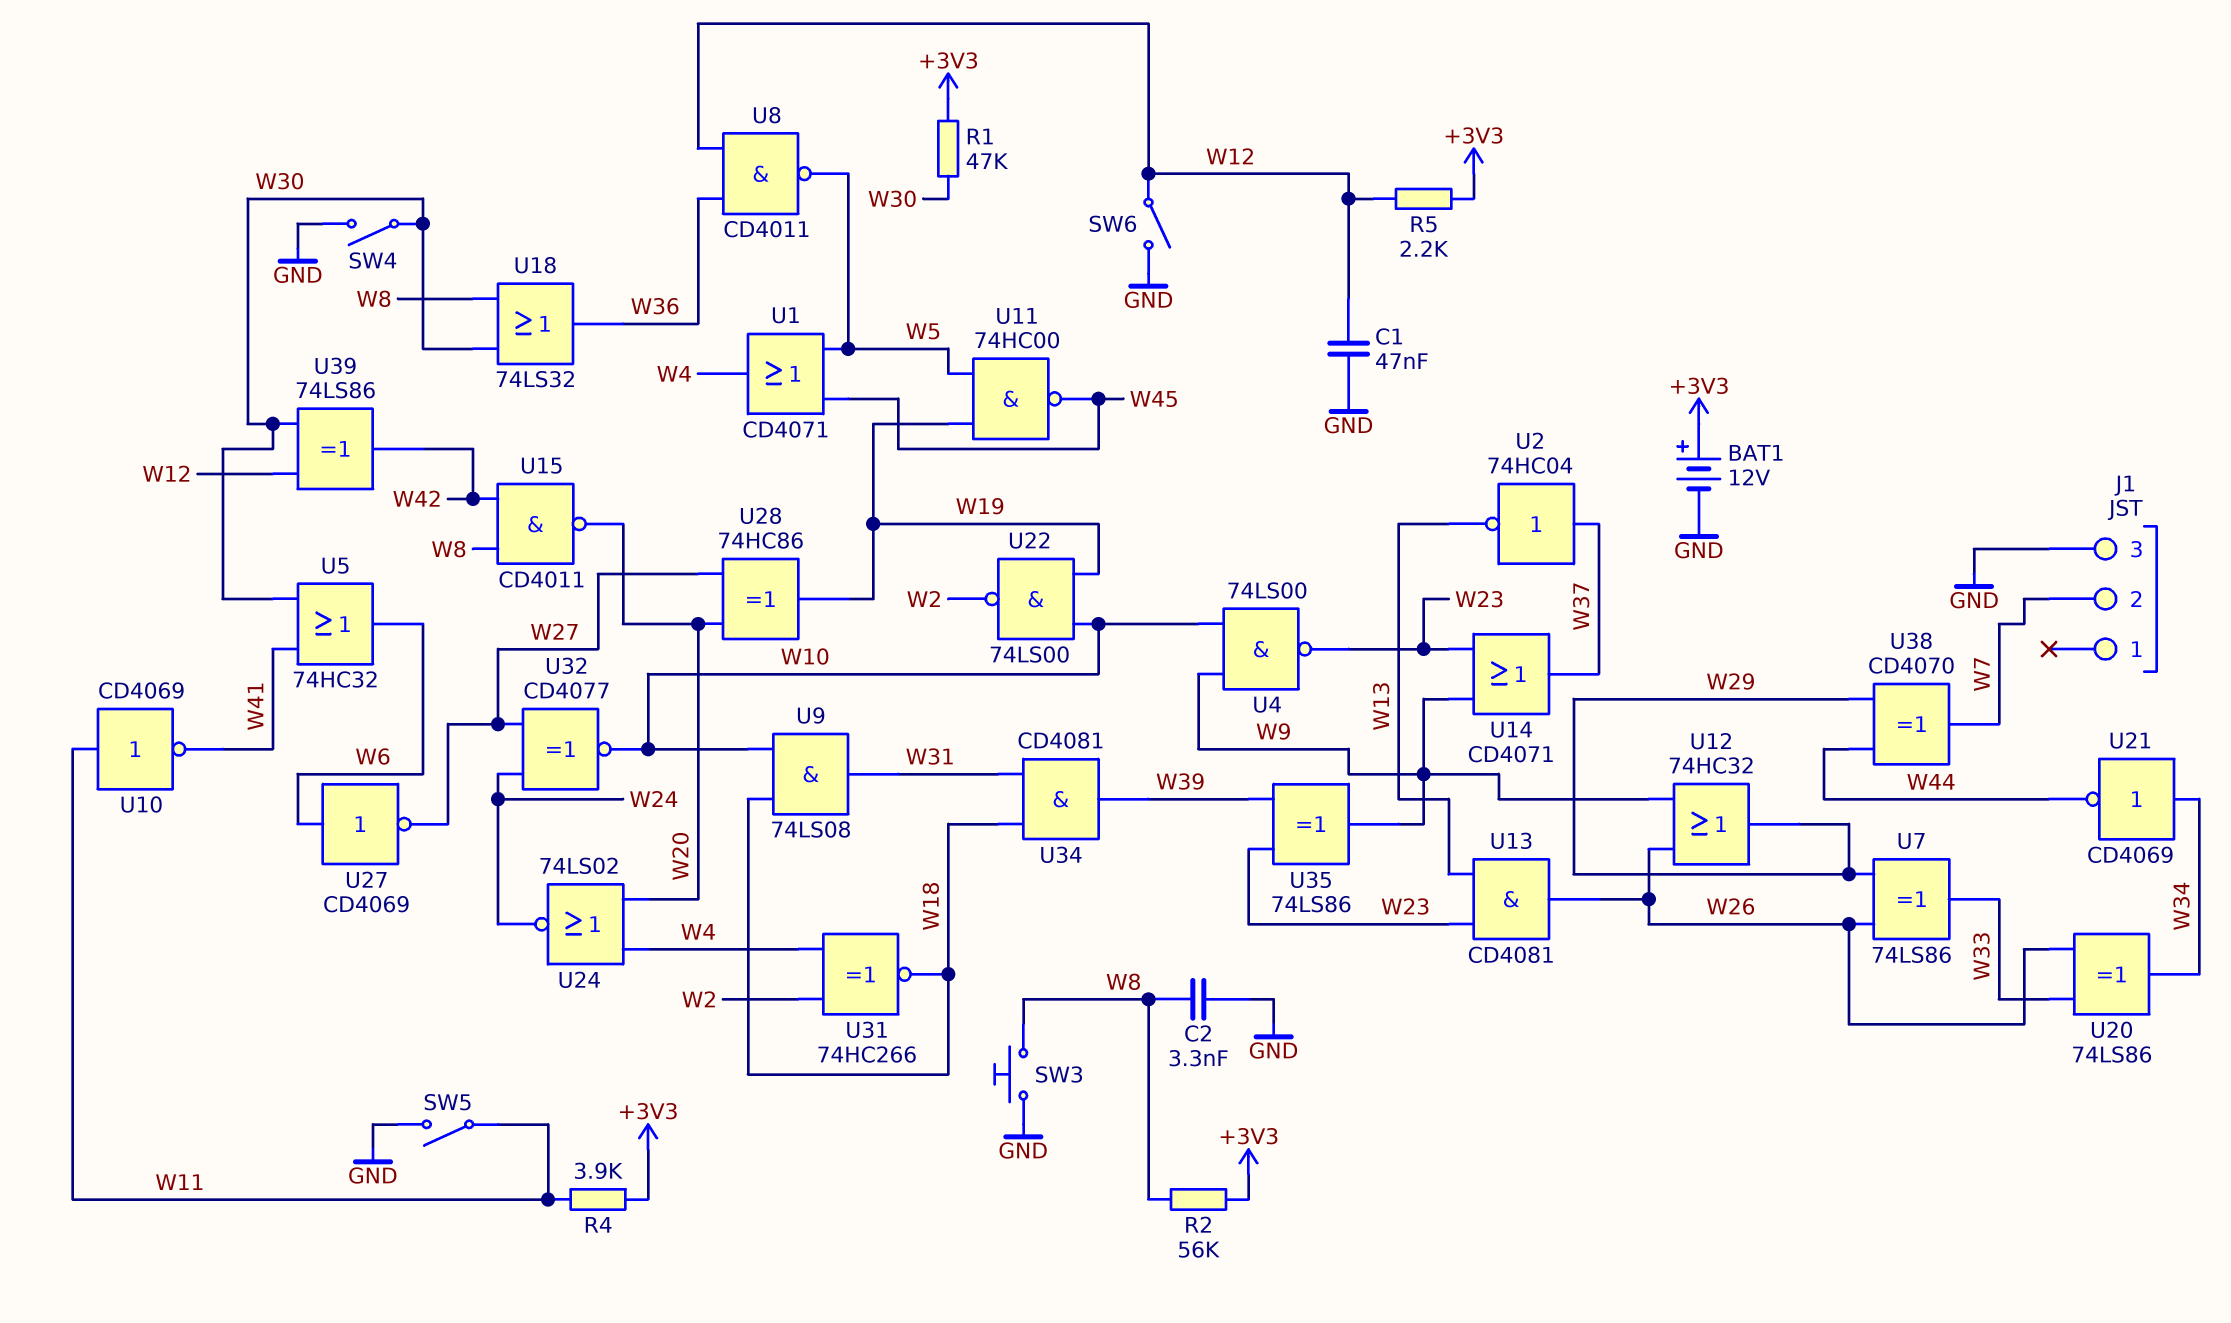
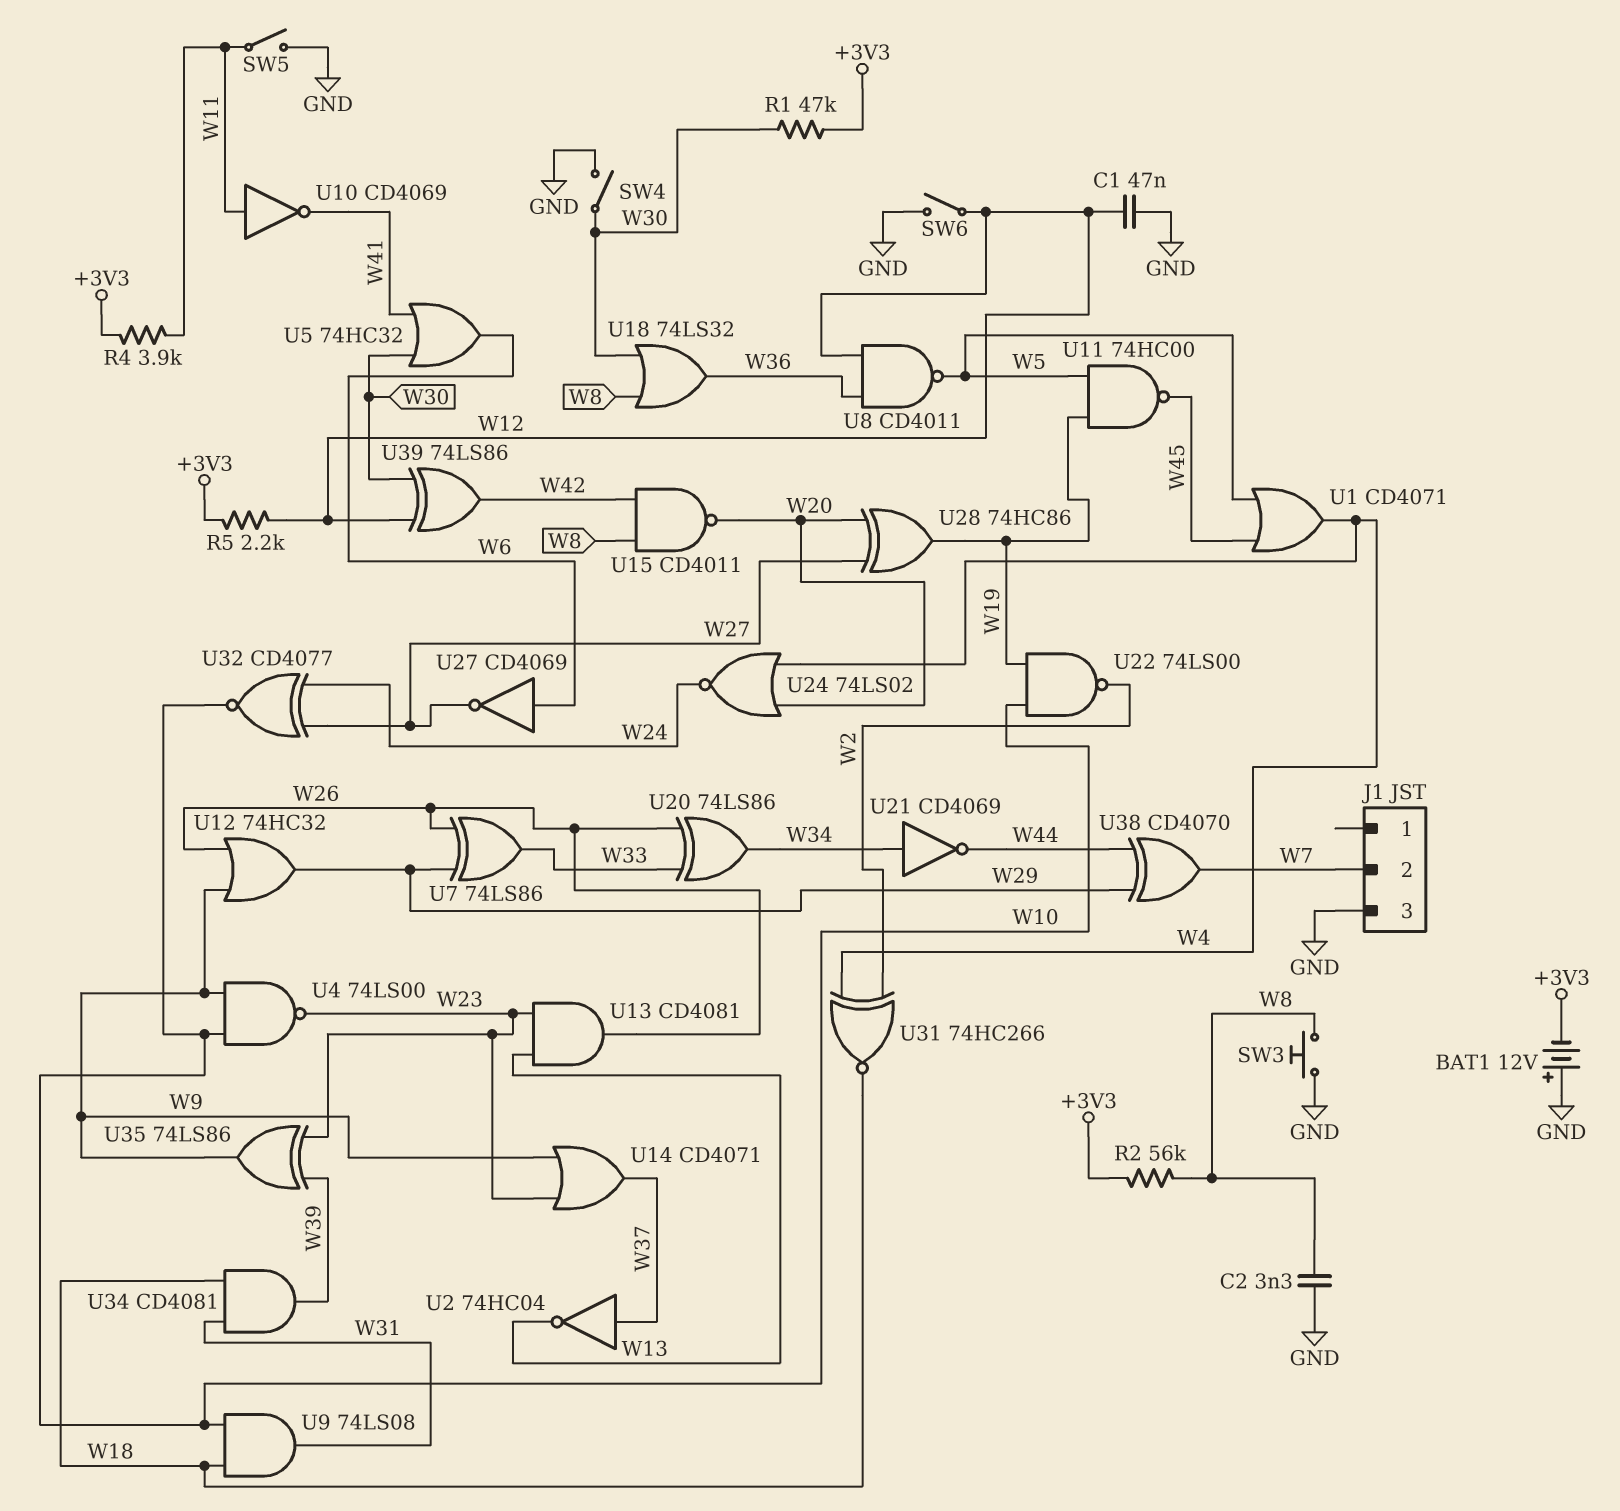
BAT1: 12V (plus +3V3, minus GND) -> 12V (plus GND, minus +3V3)

